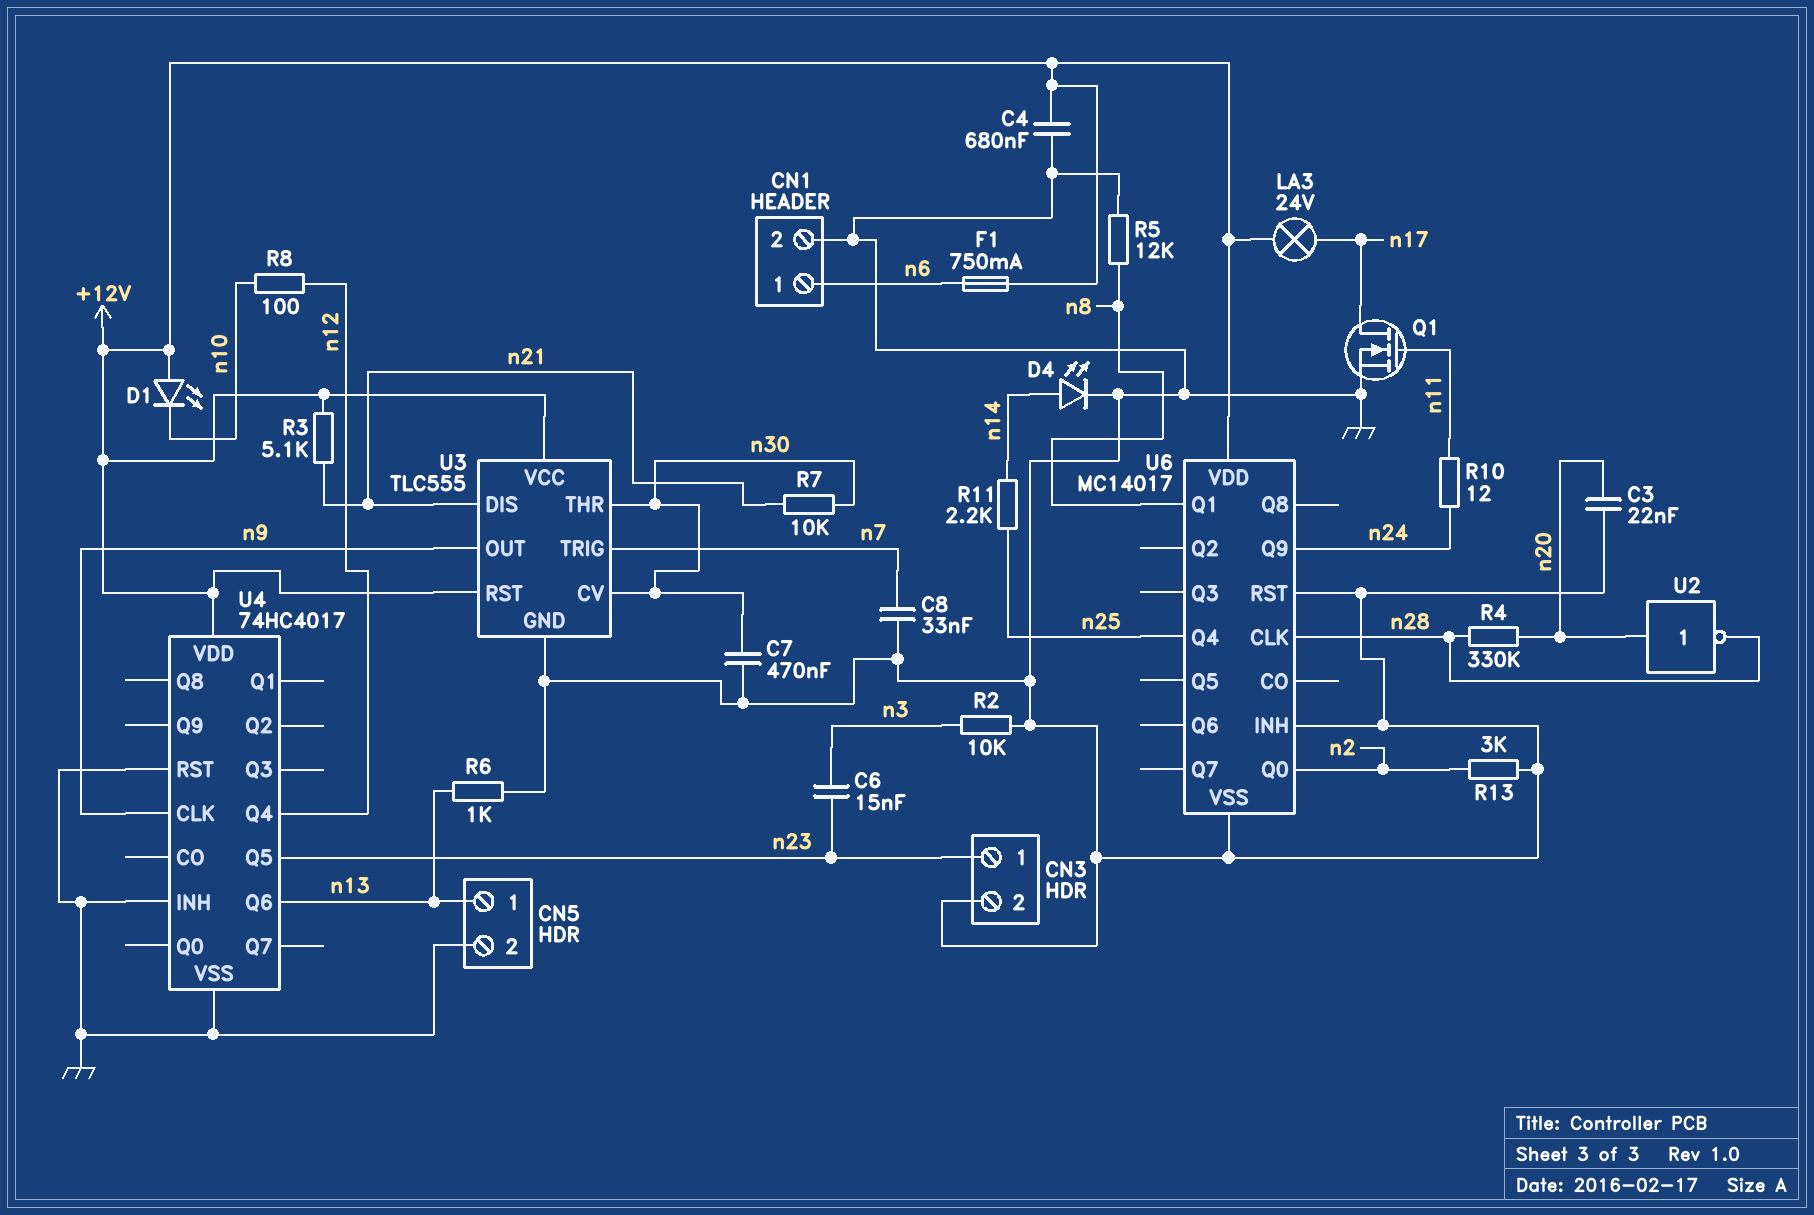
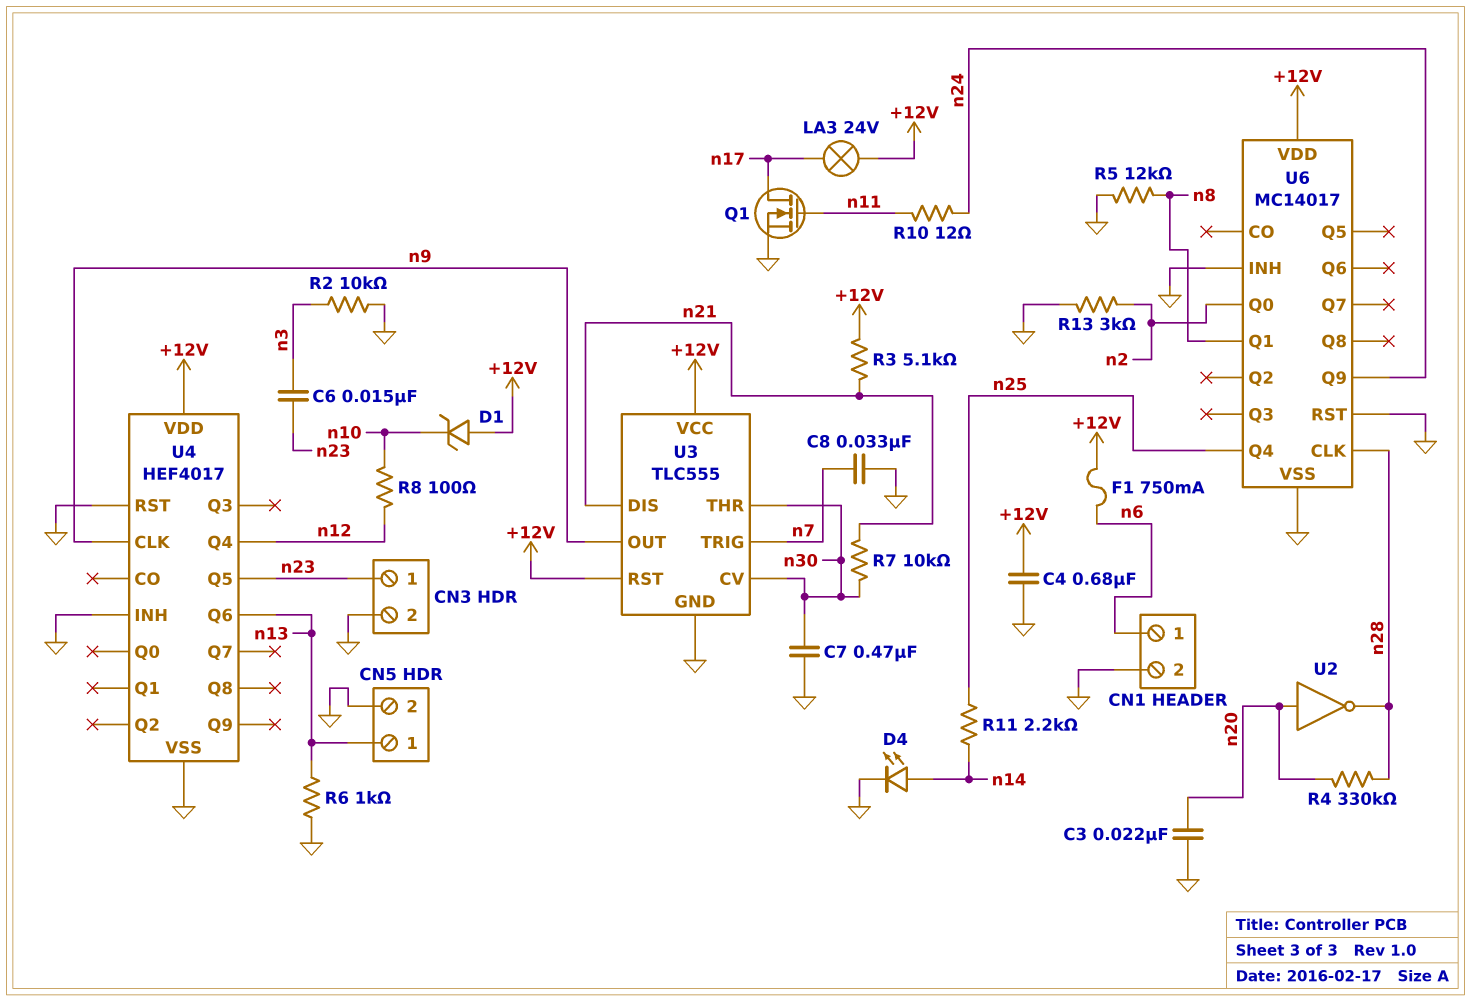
D1: LED (A +12V, K n10) -> zener (A +12V, K n10)
U4: 74HC4017 -> HEF4017

